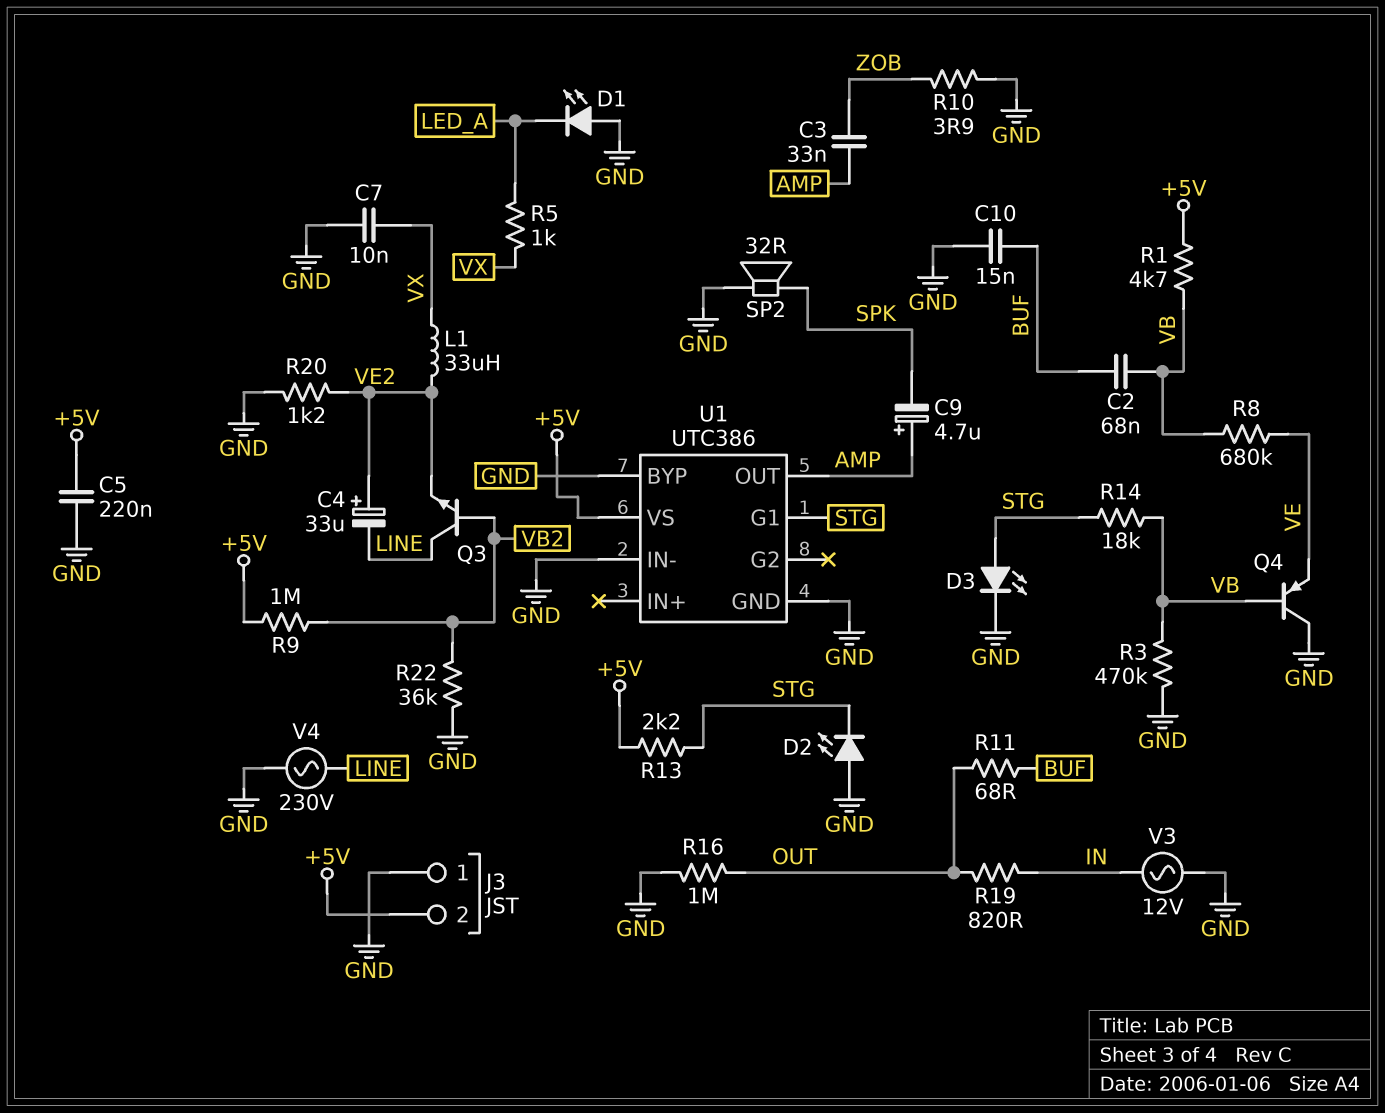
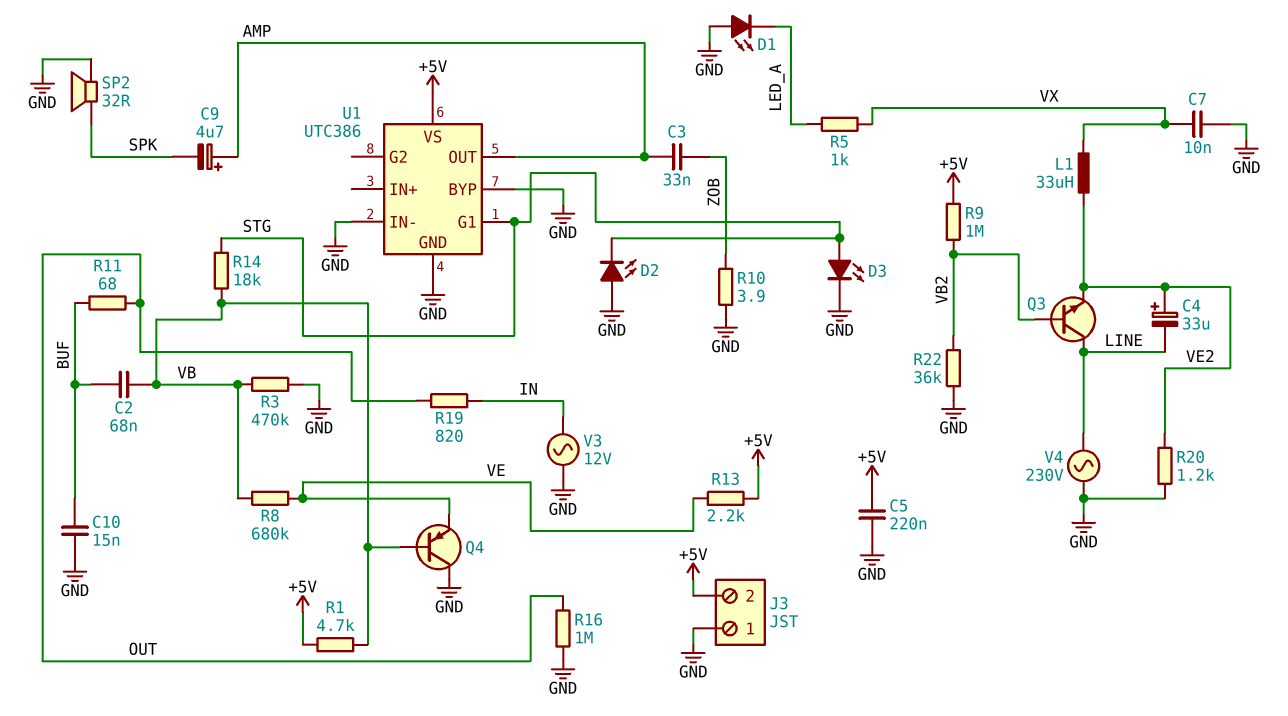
R13: 2.2k (+5V, STG) -> 2.2k (+5V, VE)

